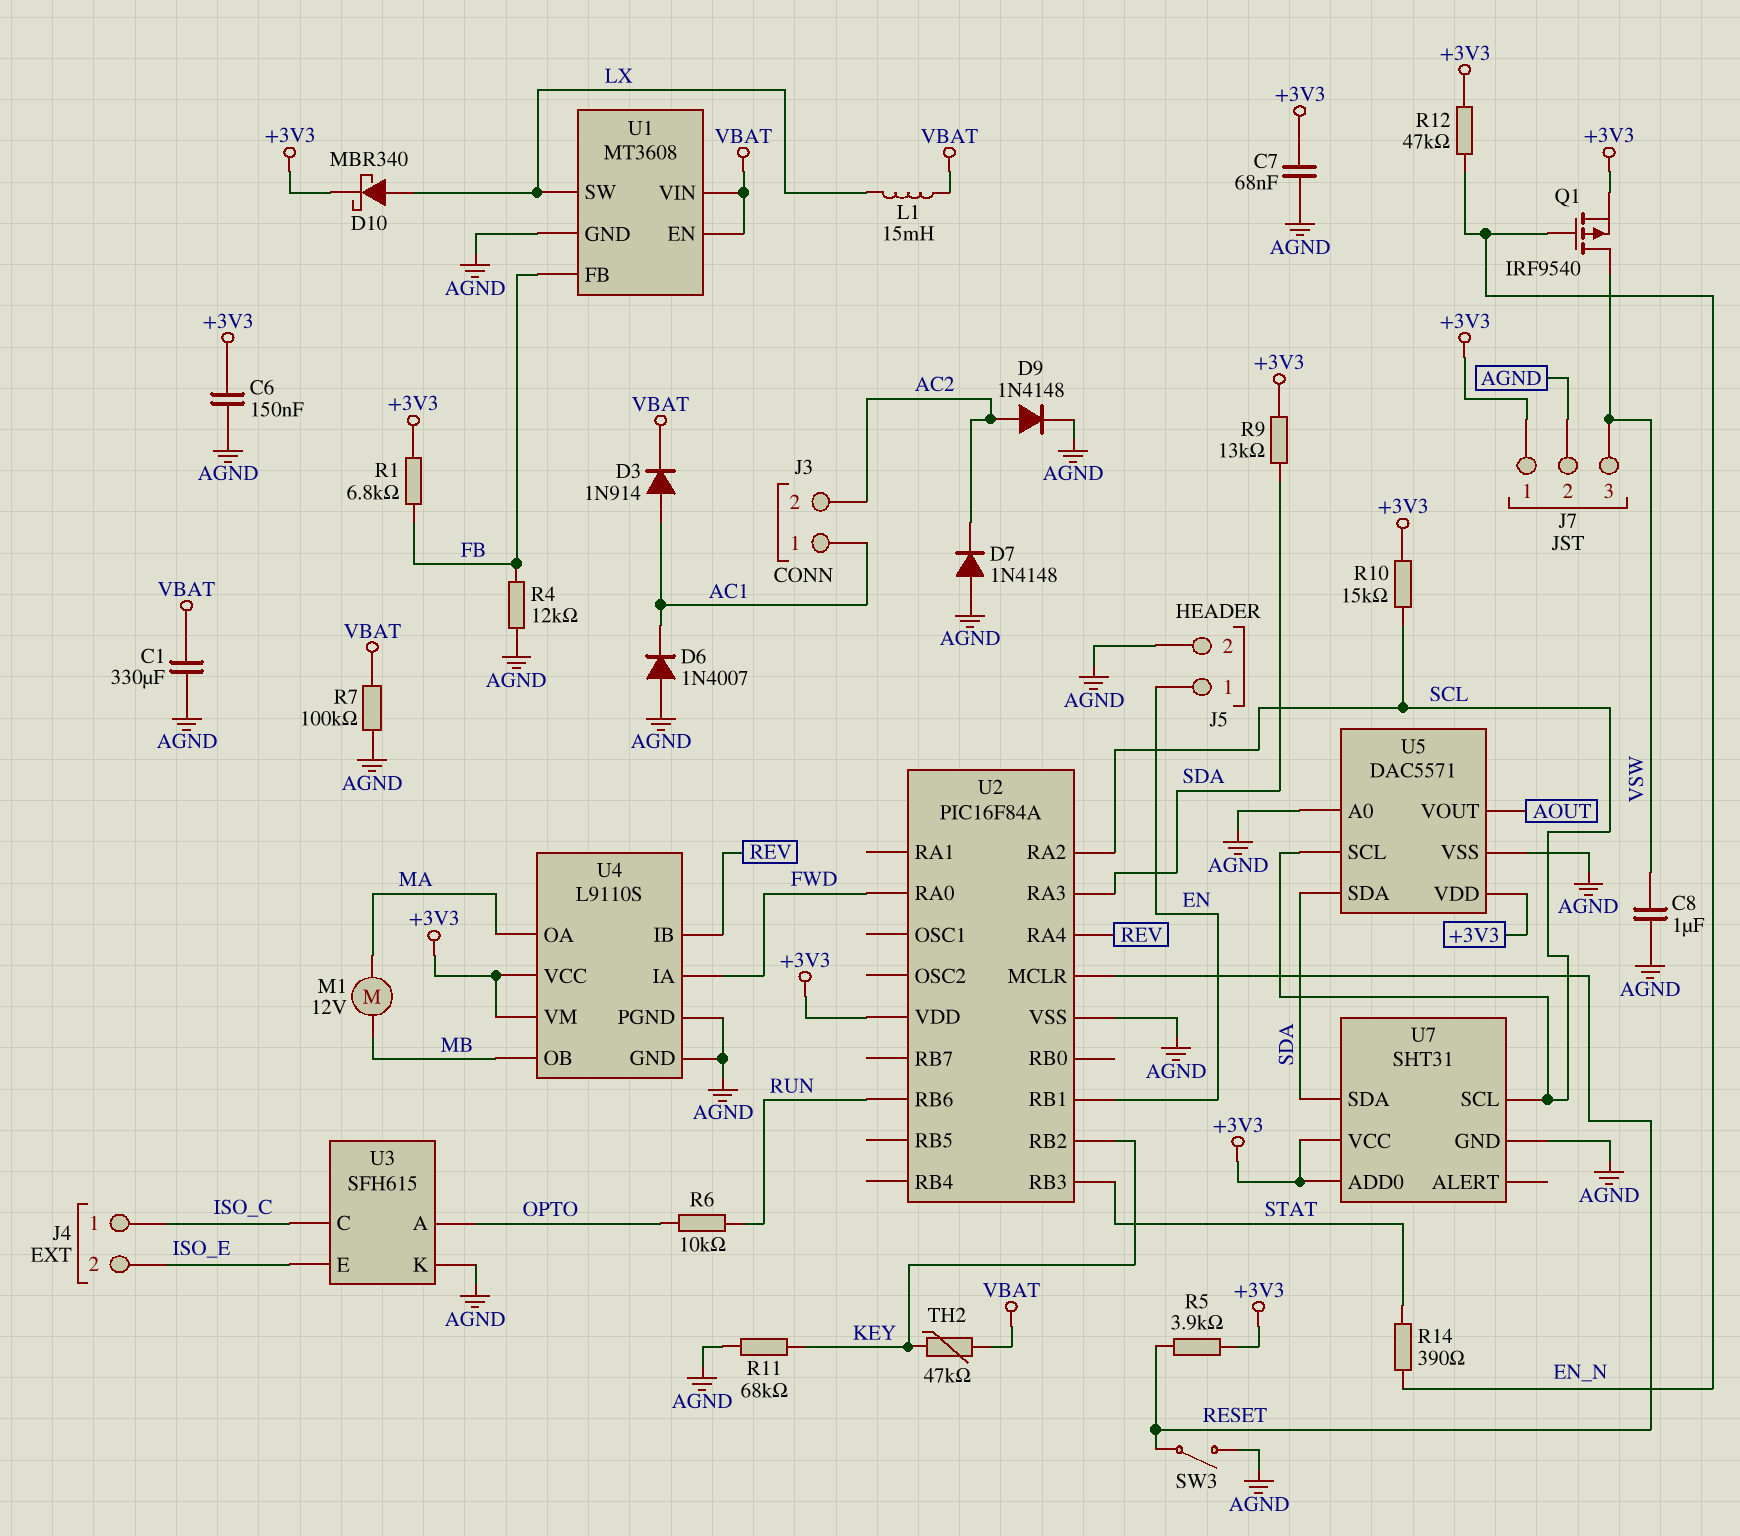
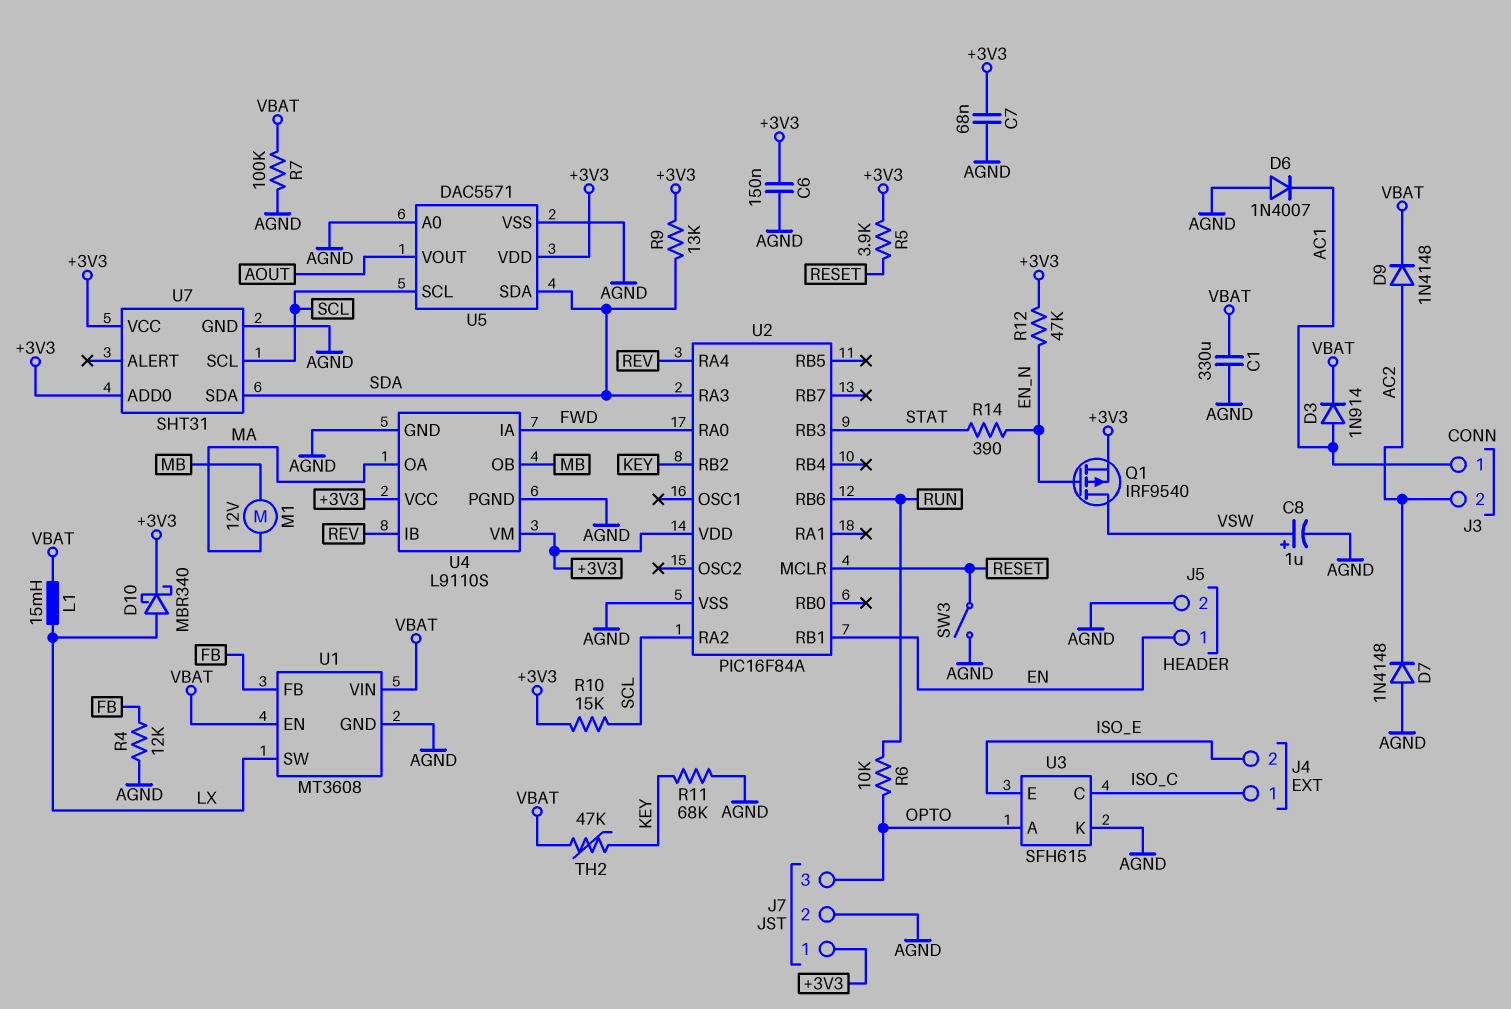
C8: 1uF (AGND, VSW) -> 1uF (plus VSW, minus AGND)
D9: diode 1N4148 (A AC2, K AGND) -> diode 1N4148 (A AC2, K VBAT)
J7 pin 3: VSW -> OPTO
R1: 6.8k (+3V3, FB) -> none

